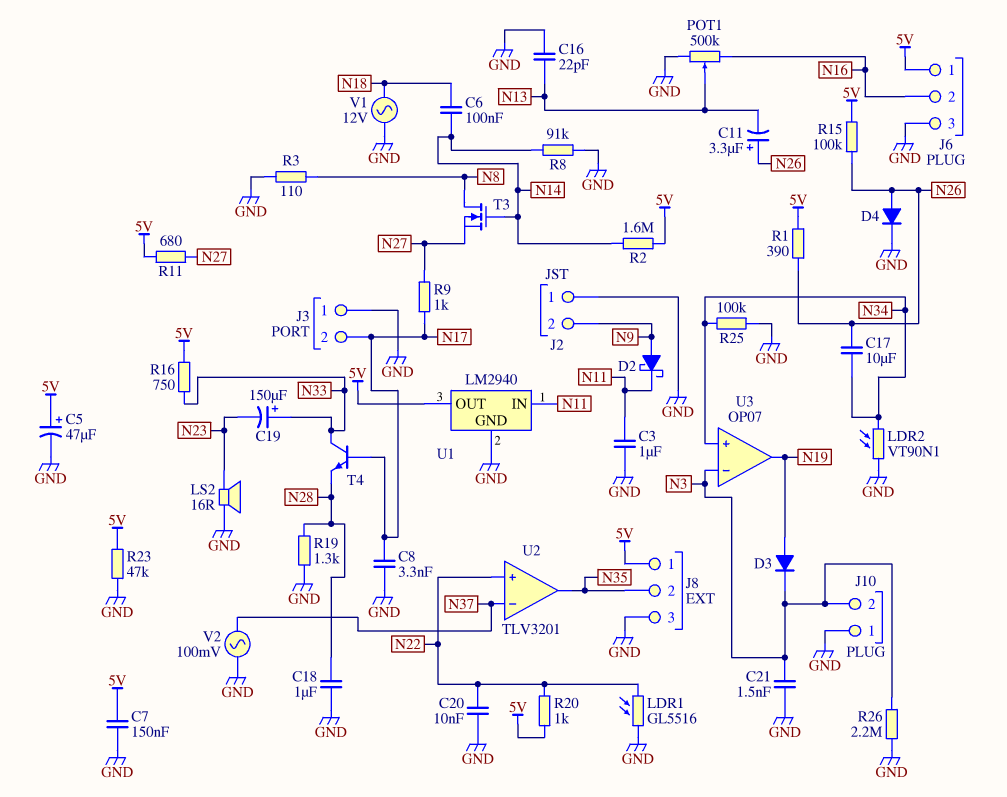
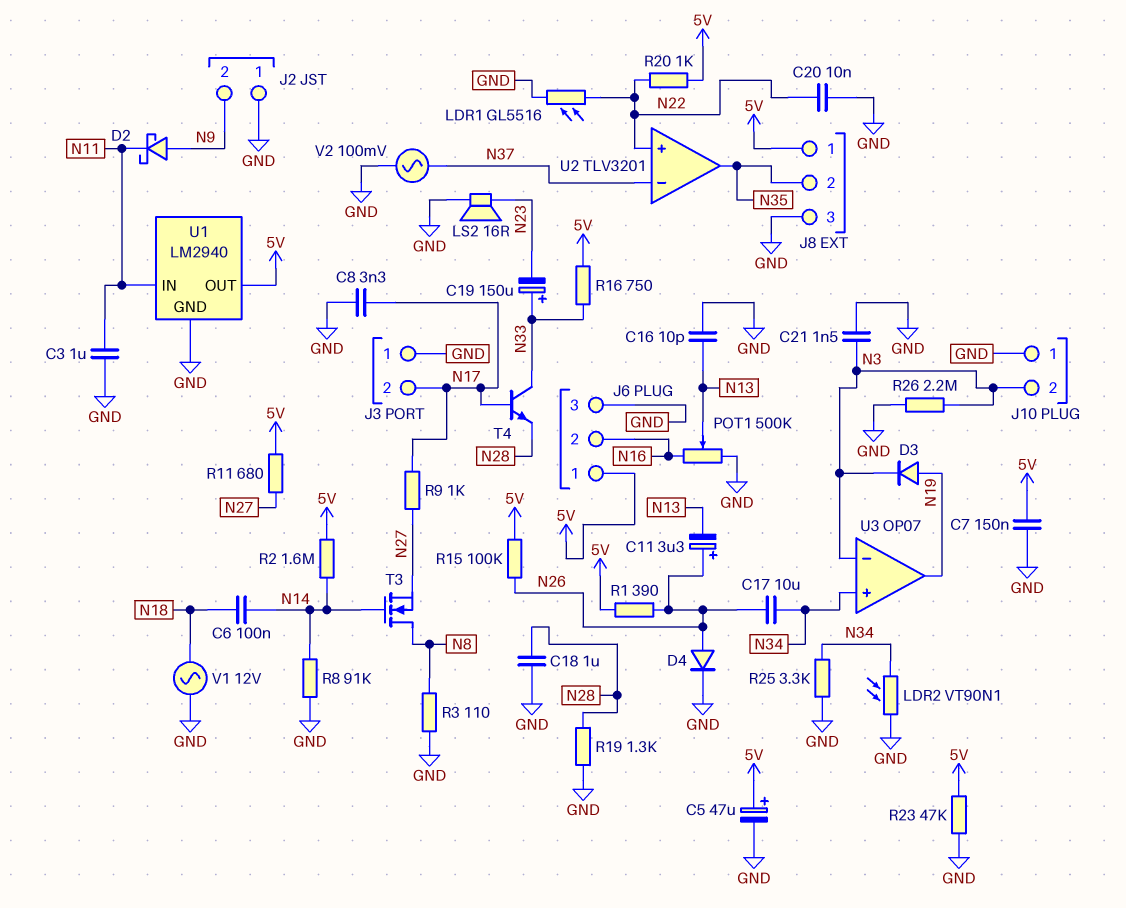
C16: 22pF (GND, N13) -> 10pF (GND, N13)
R25: 100k (GND, N34) -> 3.3k (GND, N34)

